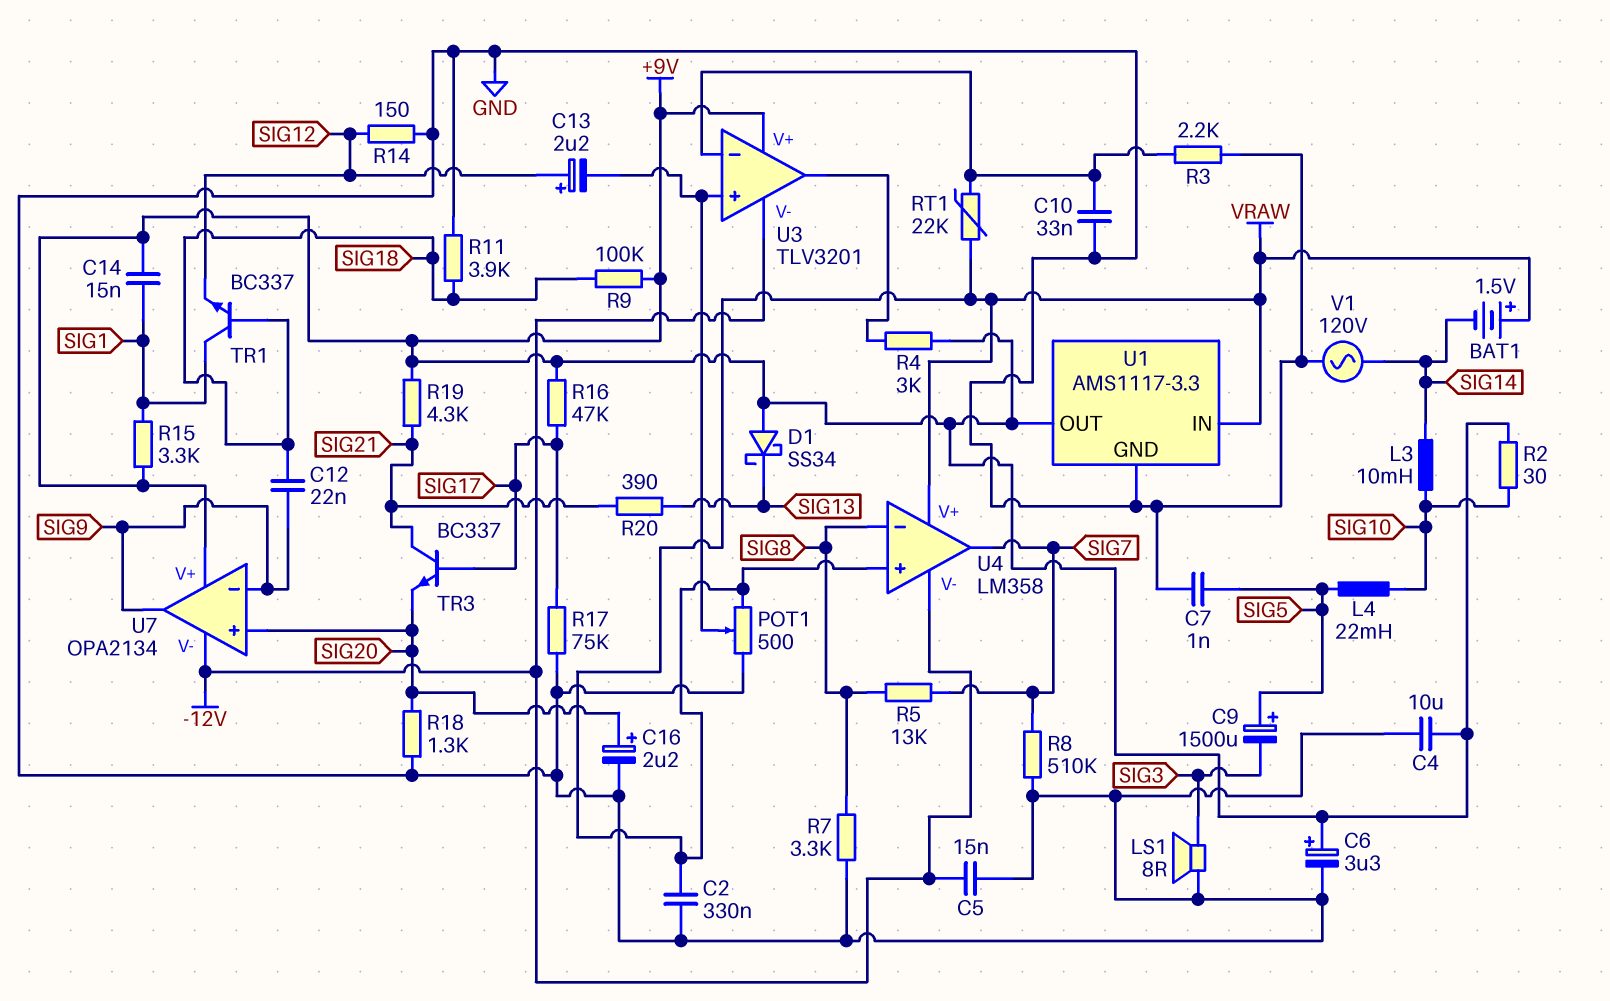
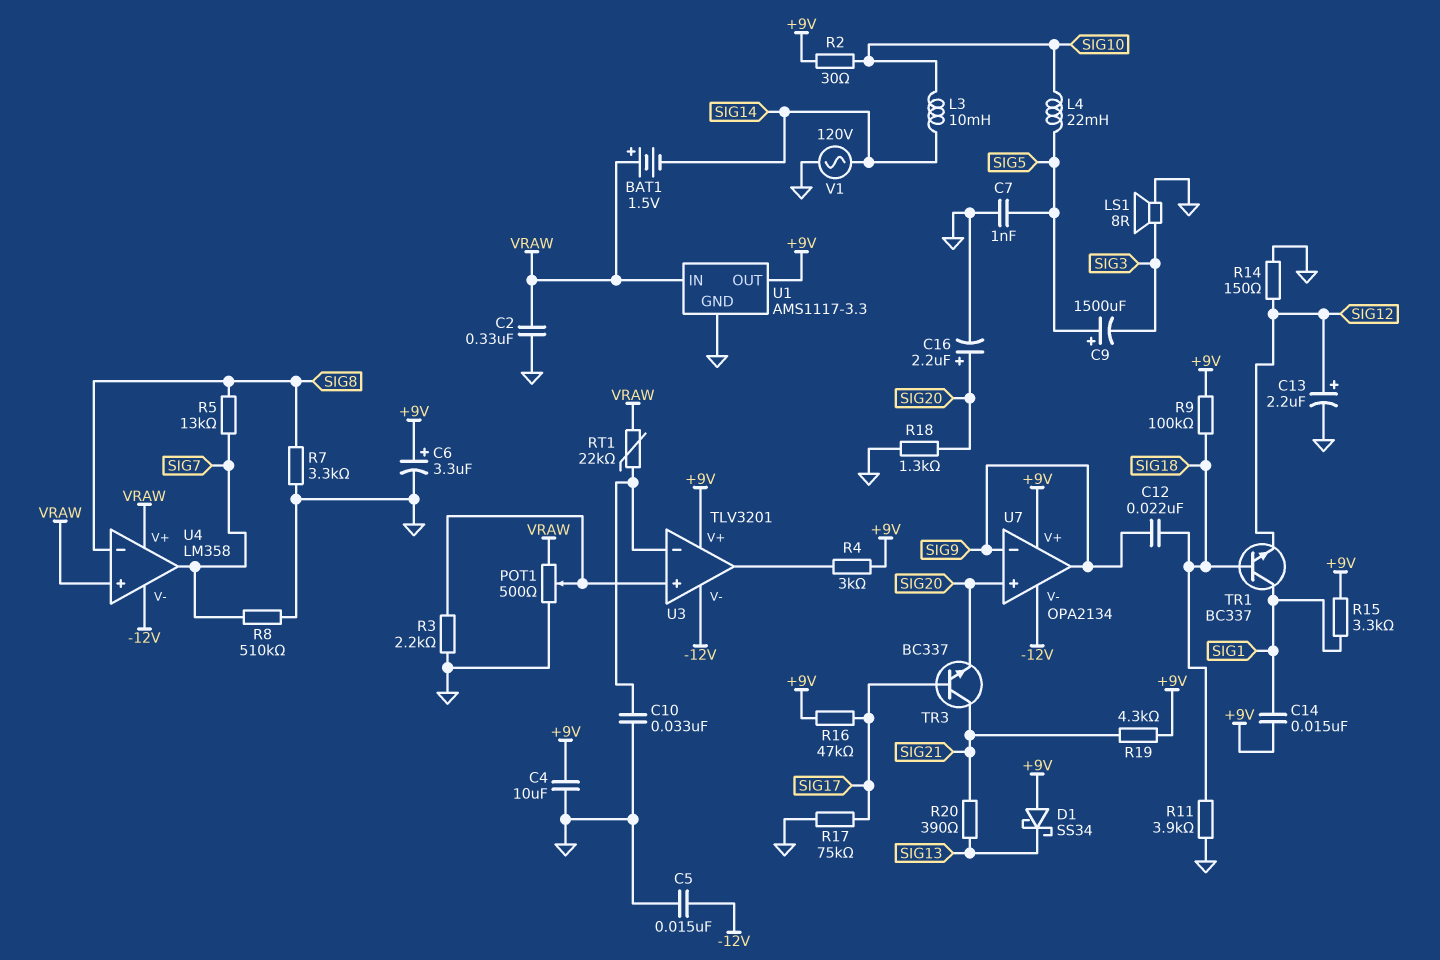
C13: 2.2uF (plus SIG12, minus U3/in+) -> 2.2uF (plus SIG12, minus GND)
R3: 2.2k (GND, U3/in-) -> 2.2k (GND, U3/in+)

